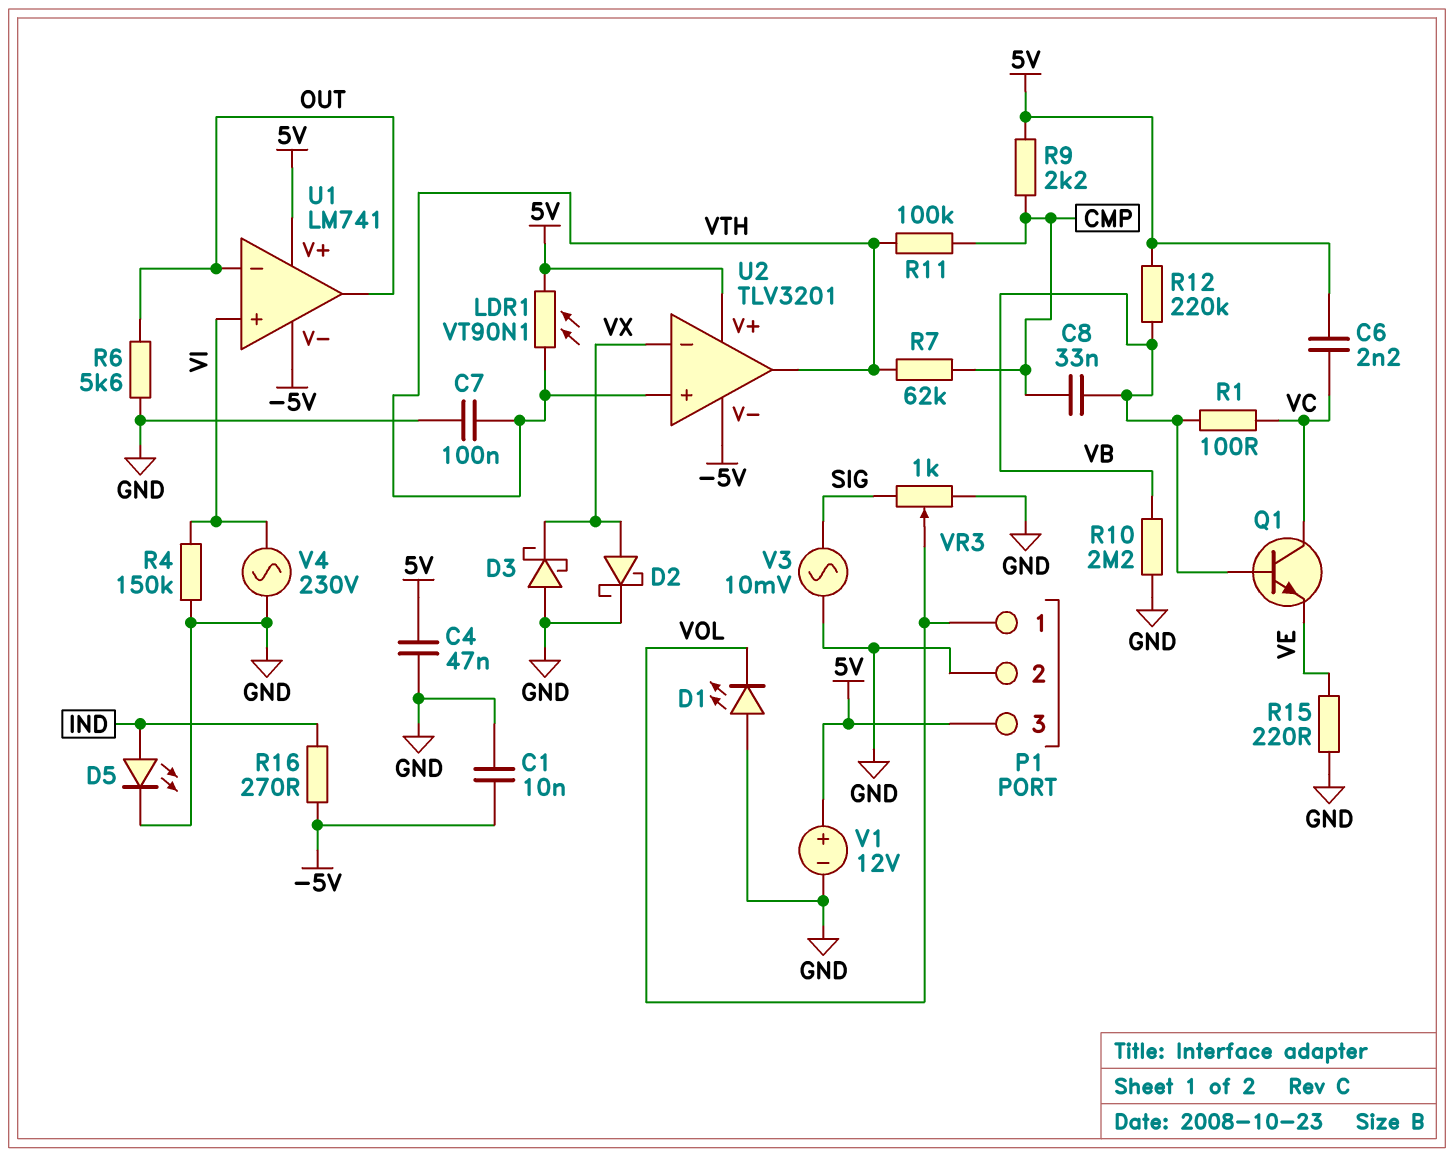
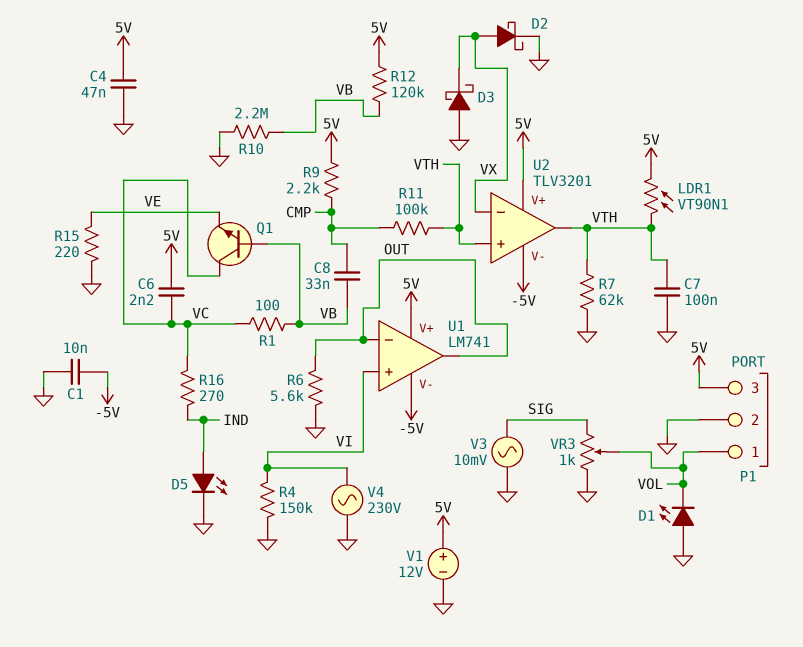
R7: 62k (CMP, VTH) -> 62k (GND, VTH)
R12: 220k (5V, VB) -> 120k (5V, VB)
R16: 270 (-5V, IND) -> 270 (IND, VC)

